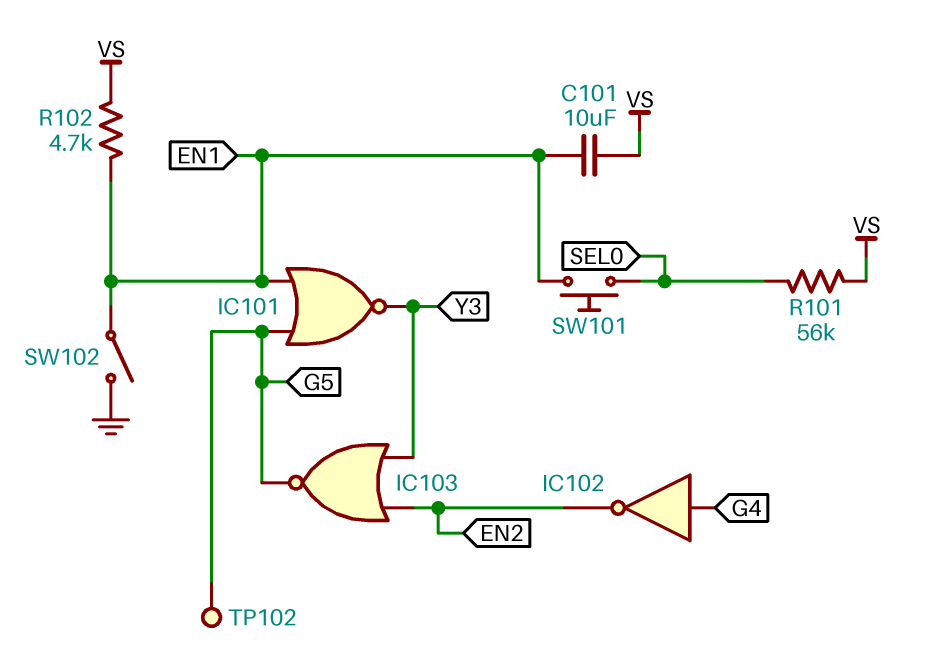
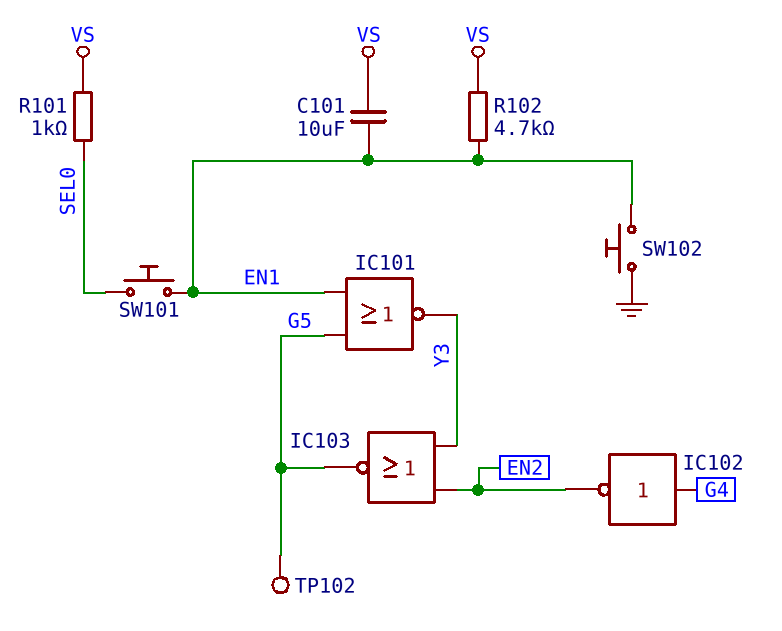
R101: 56k (SEL0, VS) -> 1k (SEL0, VS)
SW102: switch (EN1, GND) -> button (EN1, GND)

